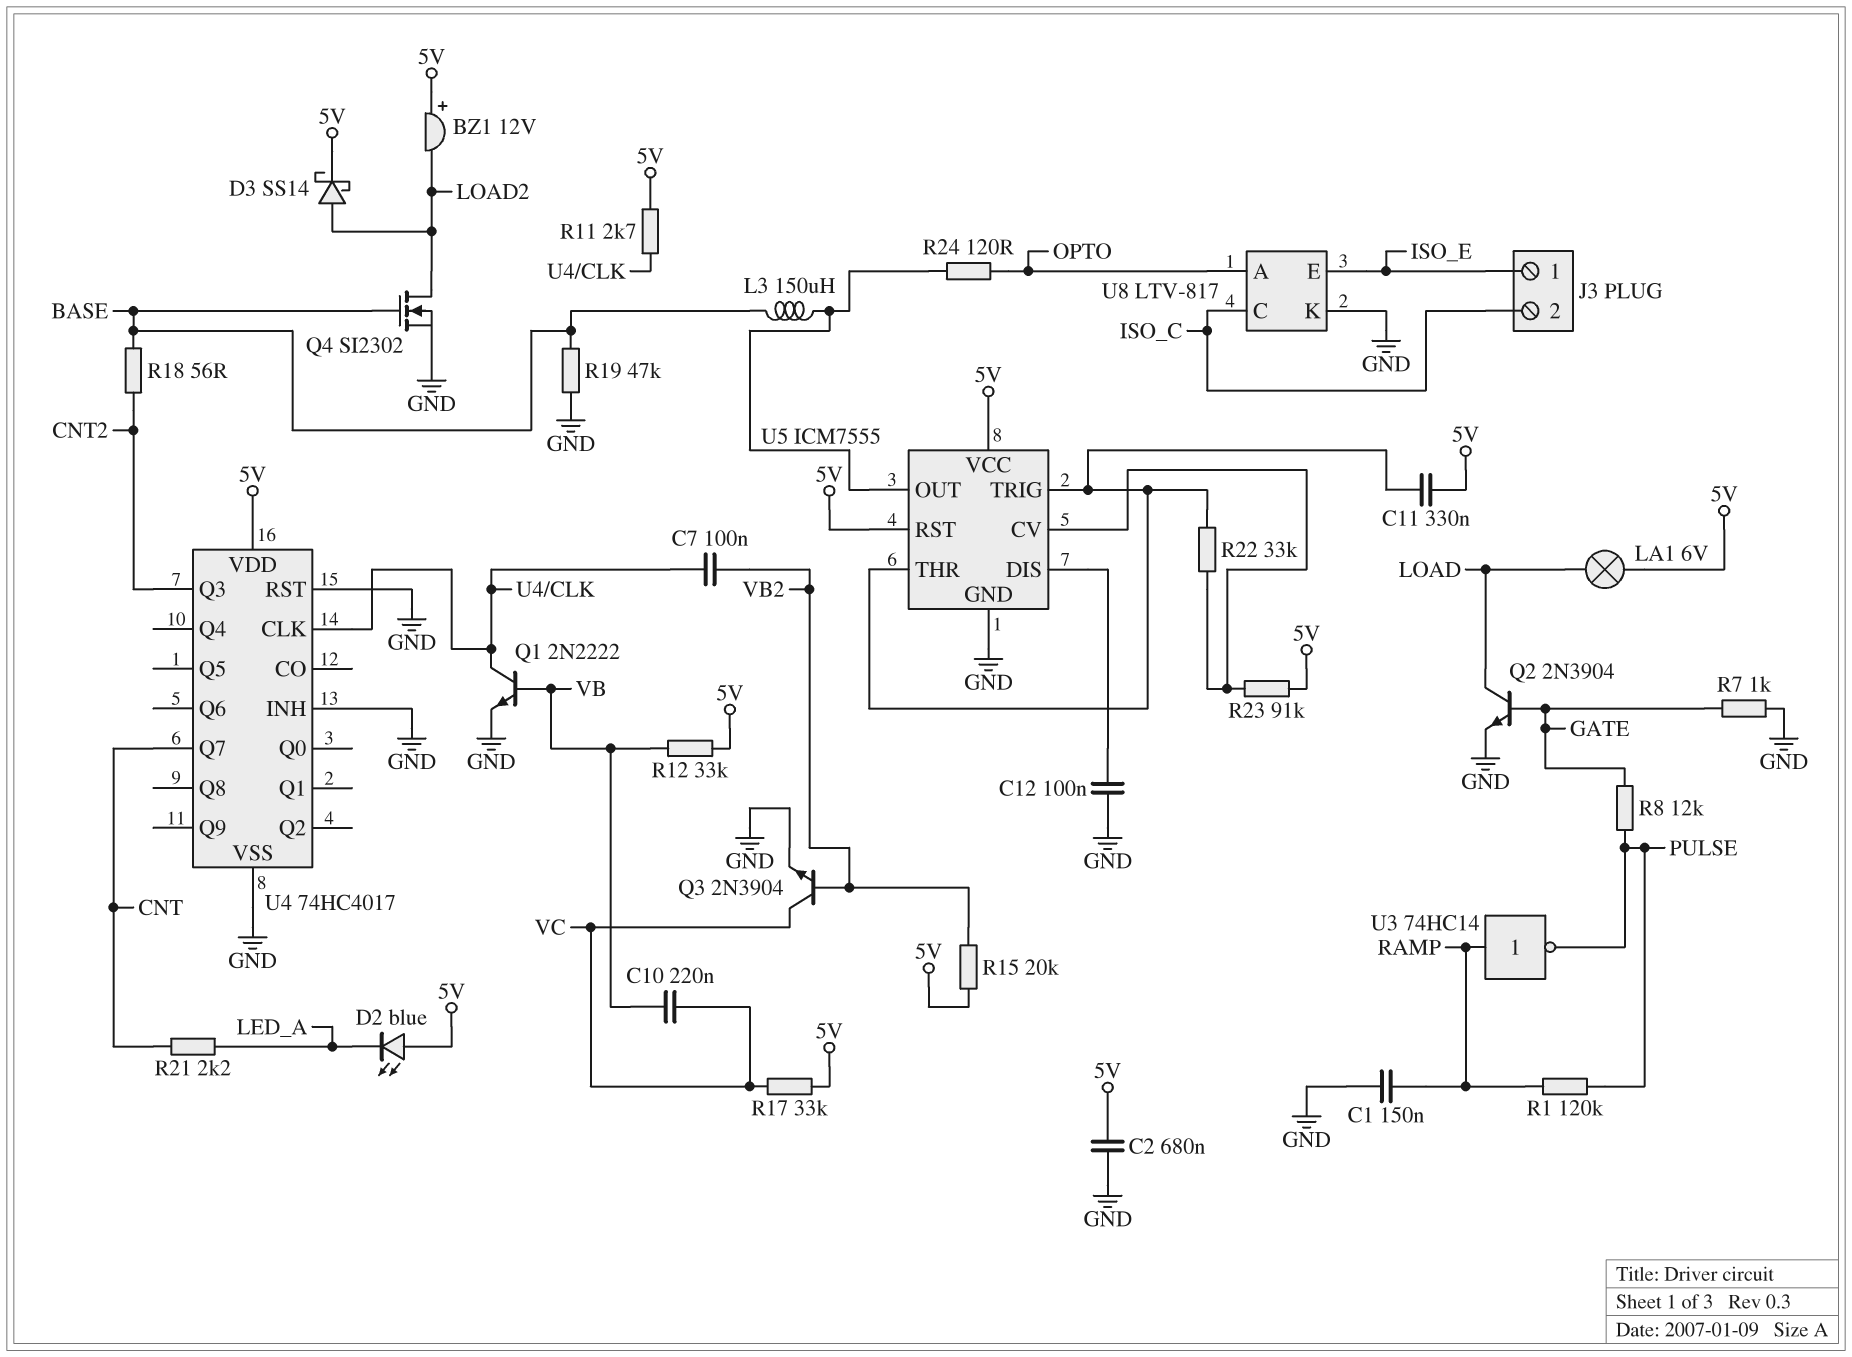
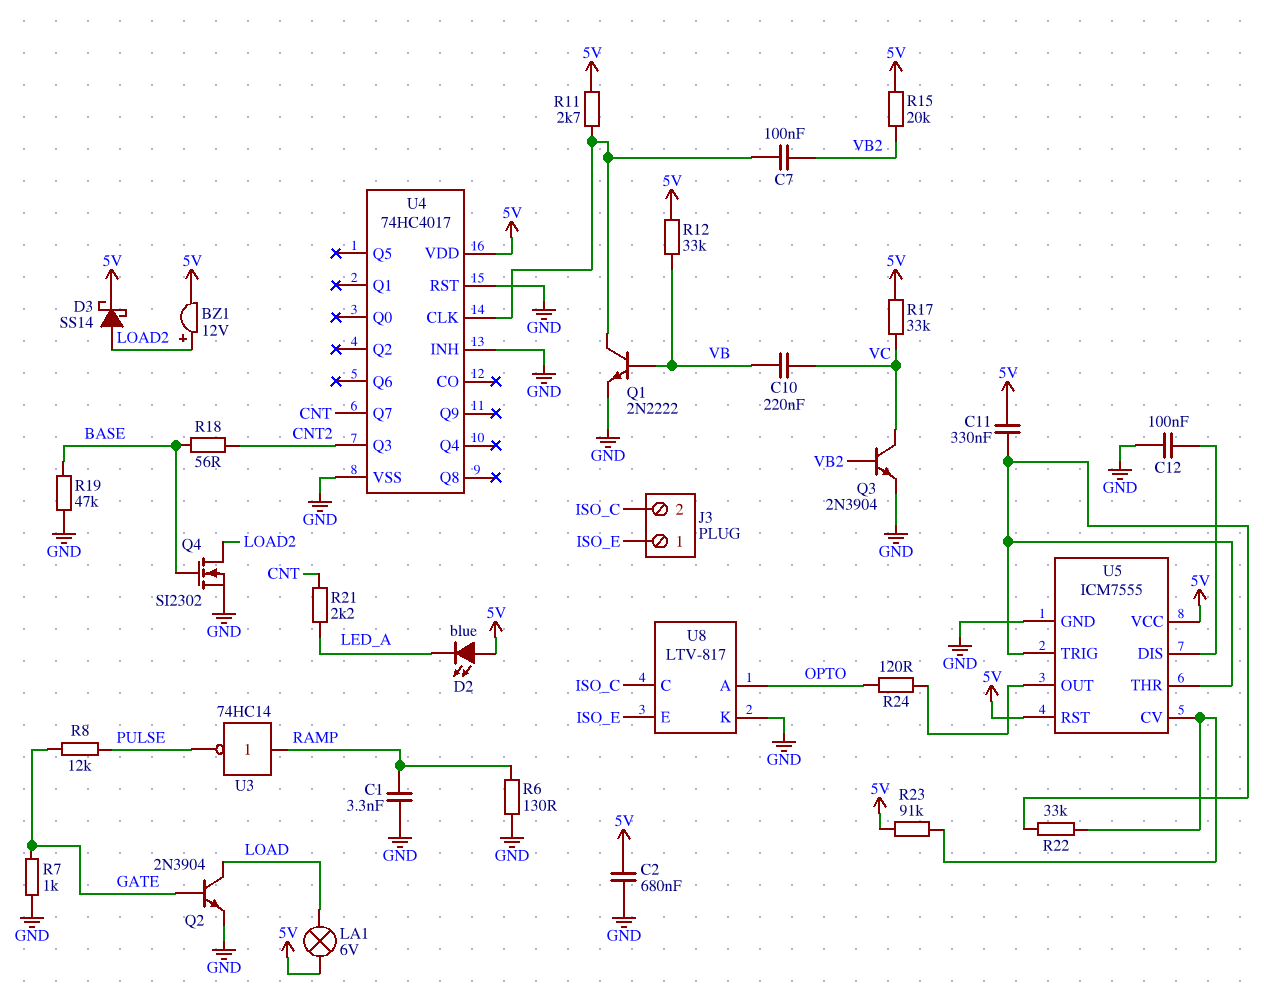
BZ1: buzzer 12V (plus 5V, minus LOAD2) -> buzzer 12V (plus LOAD2, minus 5V)
C1: 150nF (GND, RAMP) -> 3.3nF (GND, RAMP)
L3: 150uH (BASE, U5/OUT) -> none
R1: 120k (PULSE, RAMP) -> none
R6: none -> 130 (GND, RAMP)

